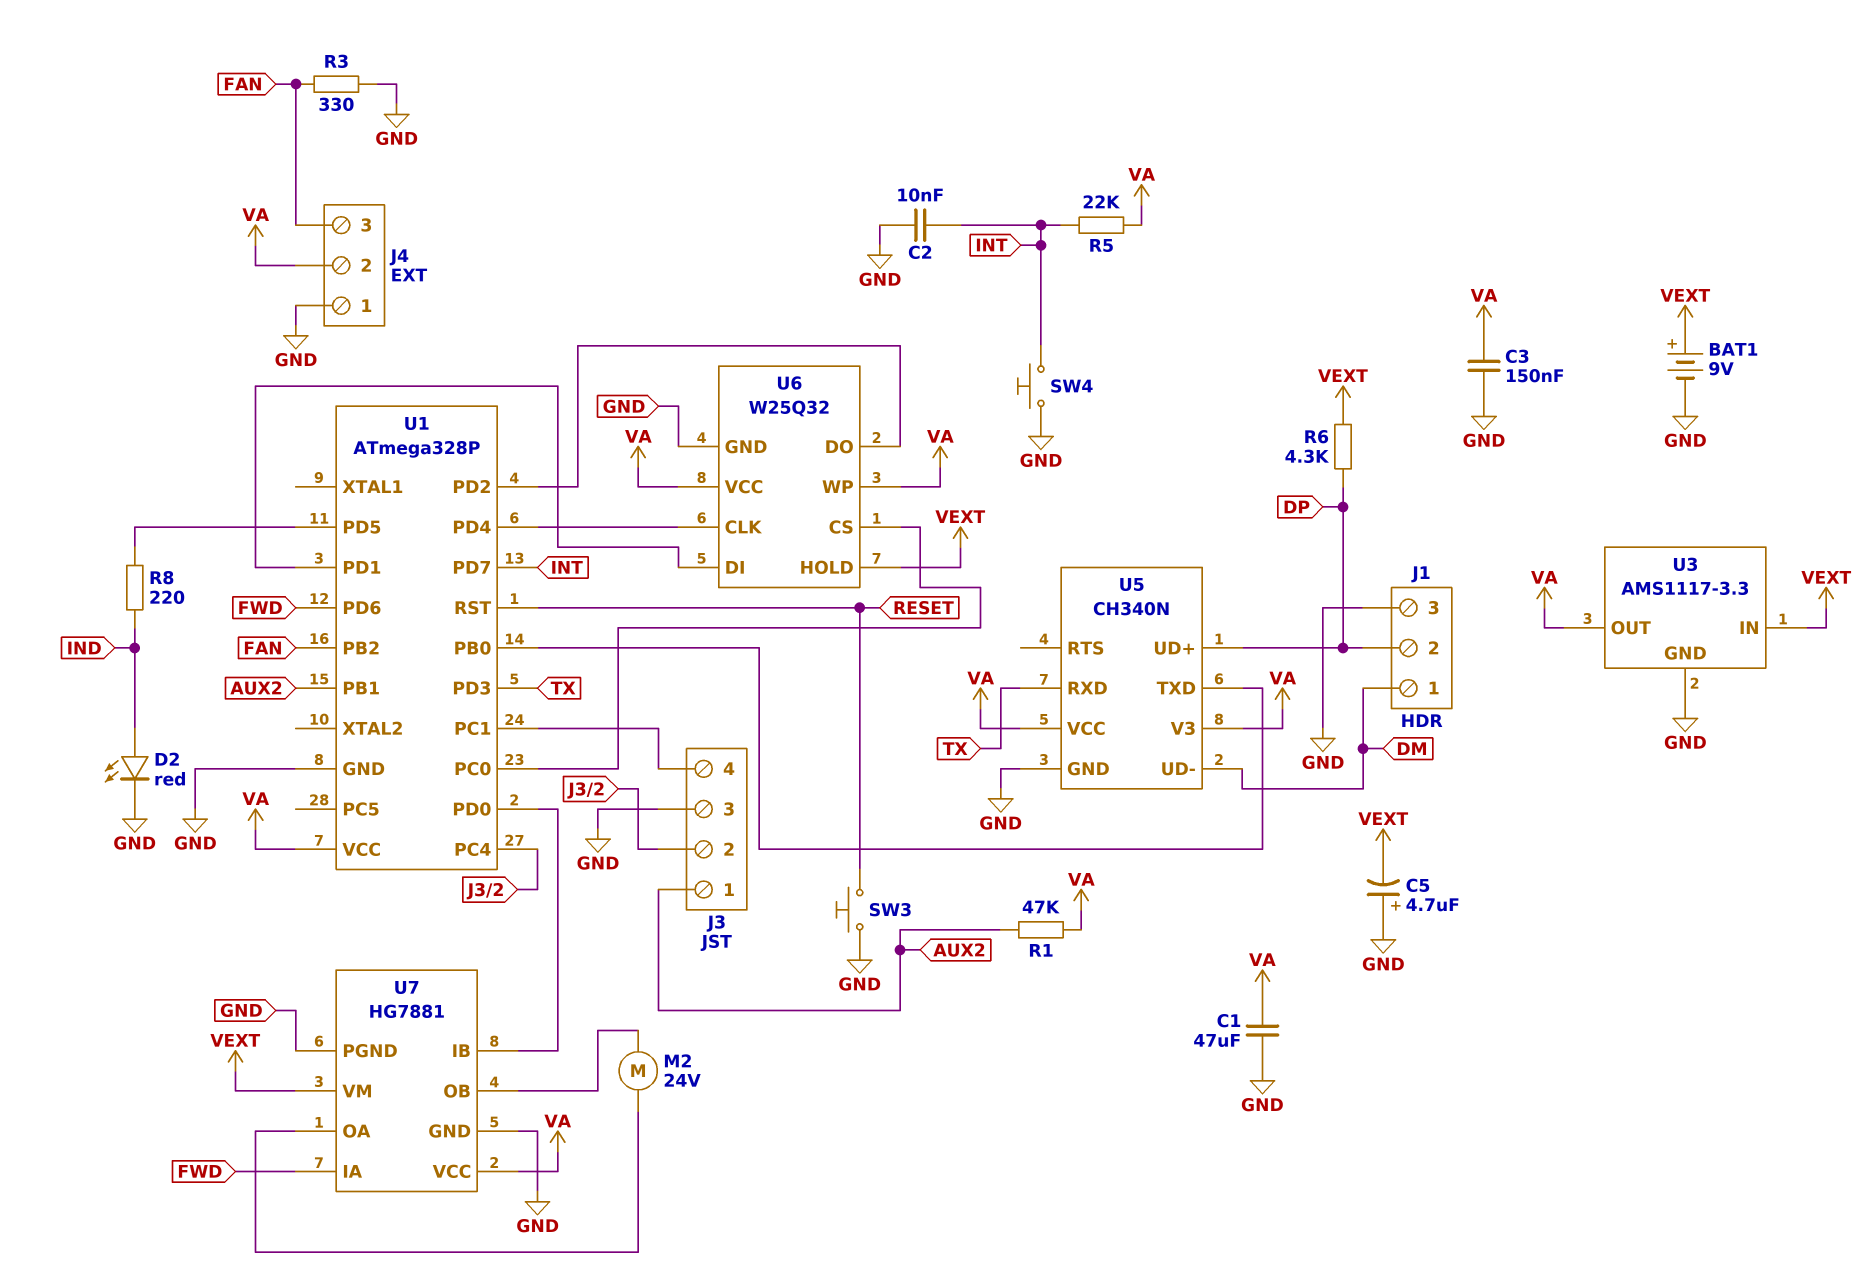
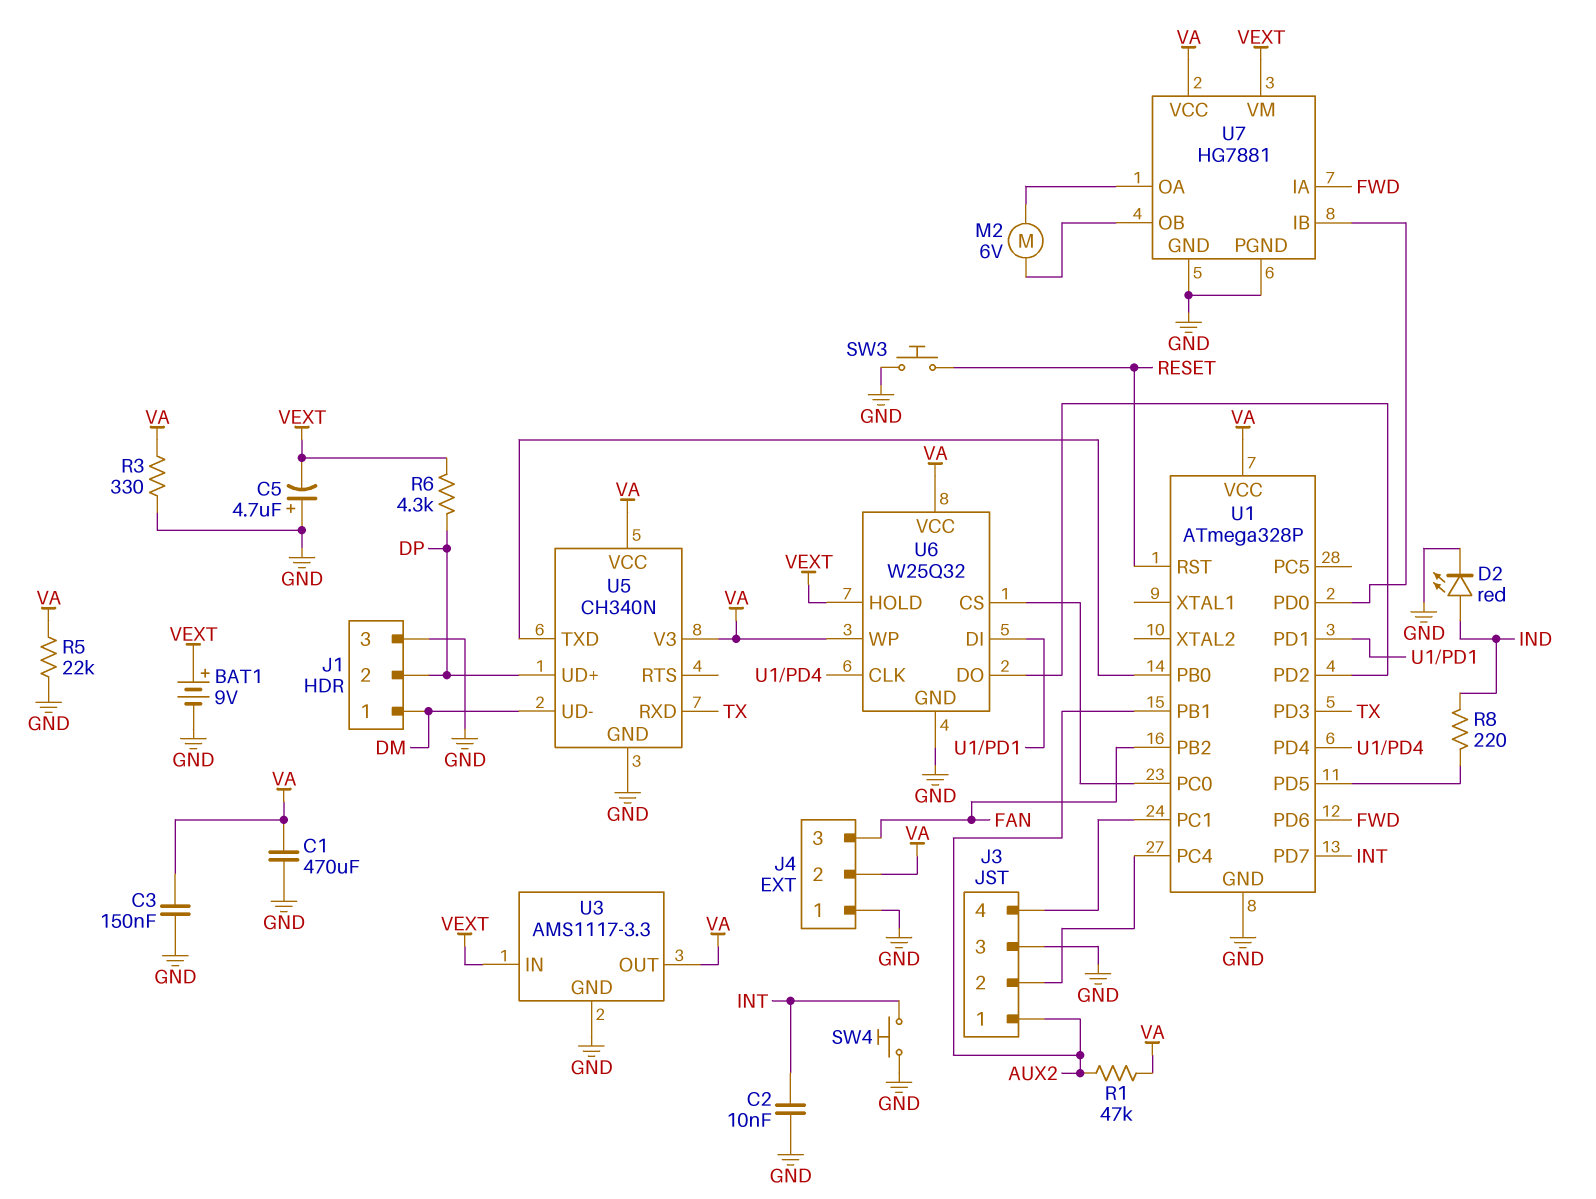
C1: 47uF (GND, VA) -> 470uF (GND, VA)
M2: motor 24V (U7/OA, U7/OB) -> motor 6V (U7/OA, U7/OB)
R3: 330 (FAN, GND) -> 330 (GND, VA)
R5: 22k (INT, VA) -> 22k (GND, VA)

